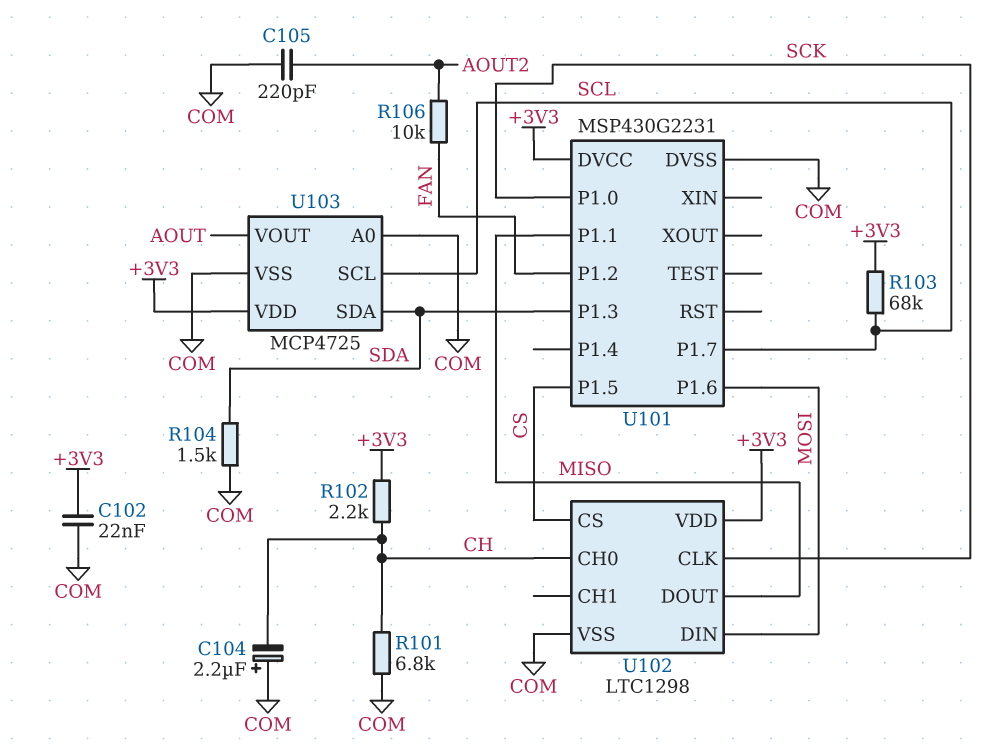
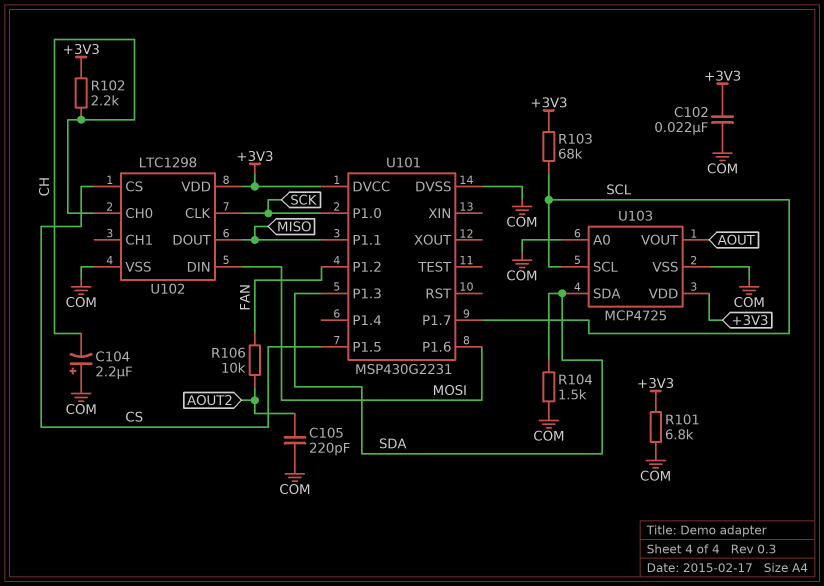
R101: 6.8k (CH, COM) -> 6.8k (+3V3, COM)

